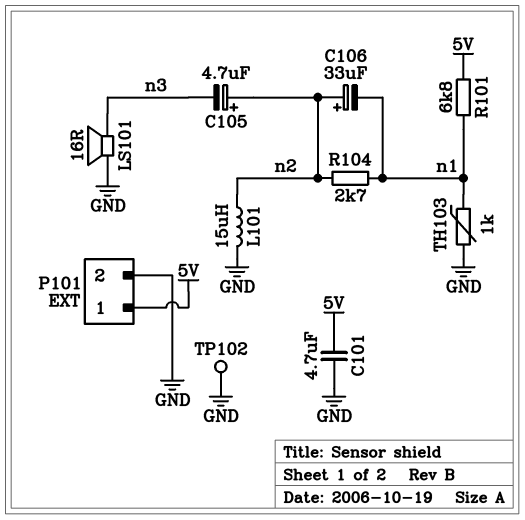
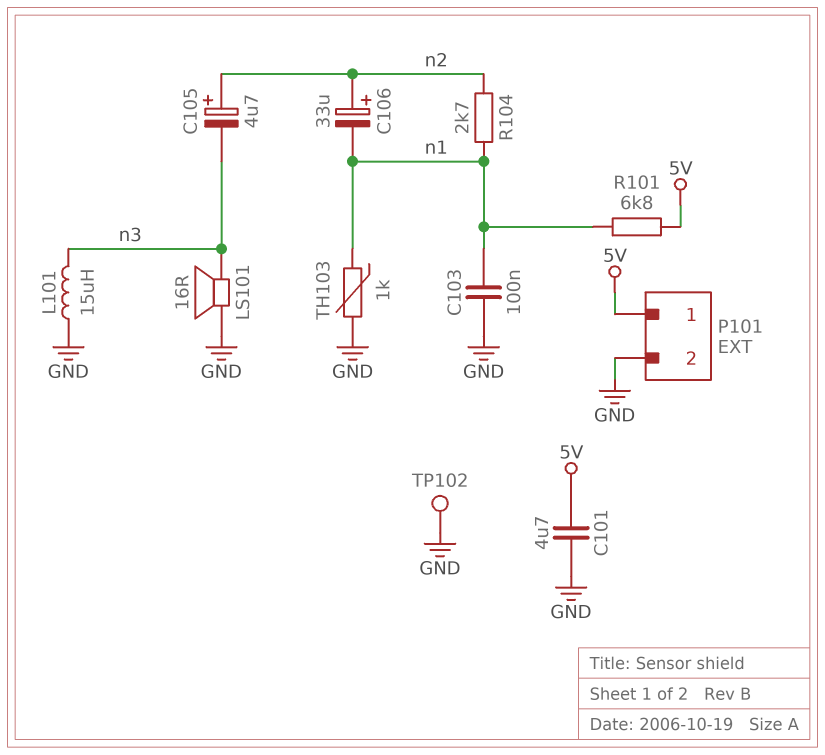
C103: none -> 100nF (GND, n1)
L101: 15uH (GND, n2) -> 15uH (GND, n3)

